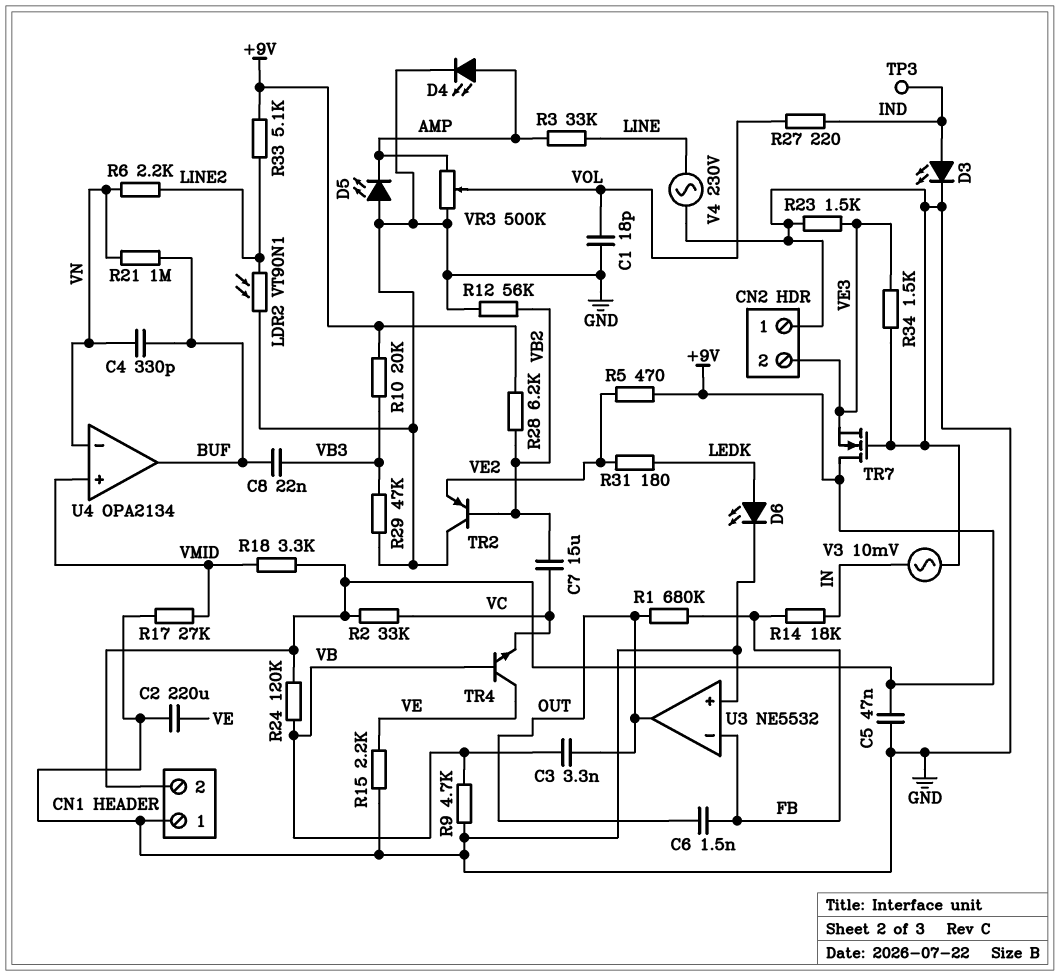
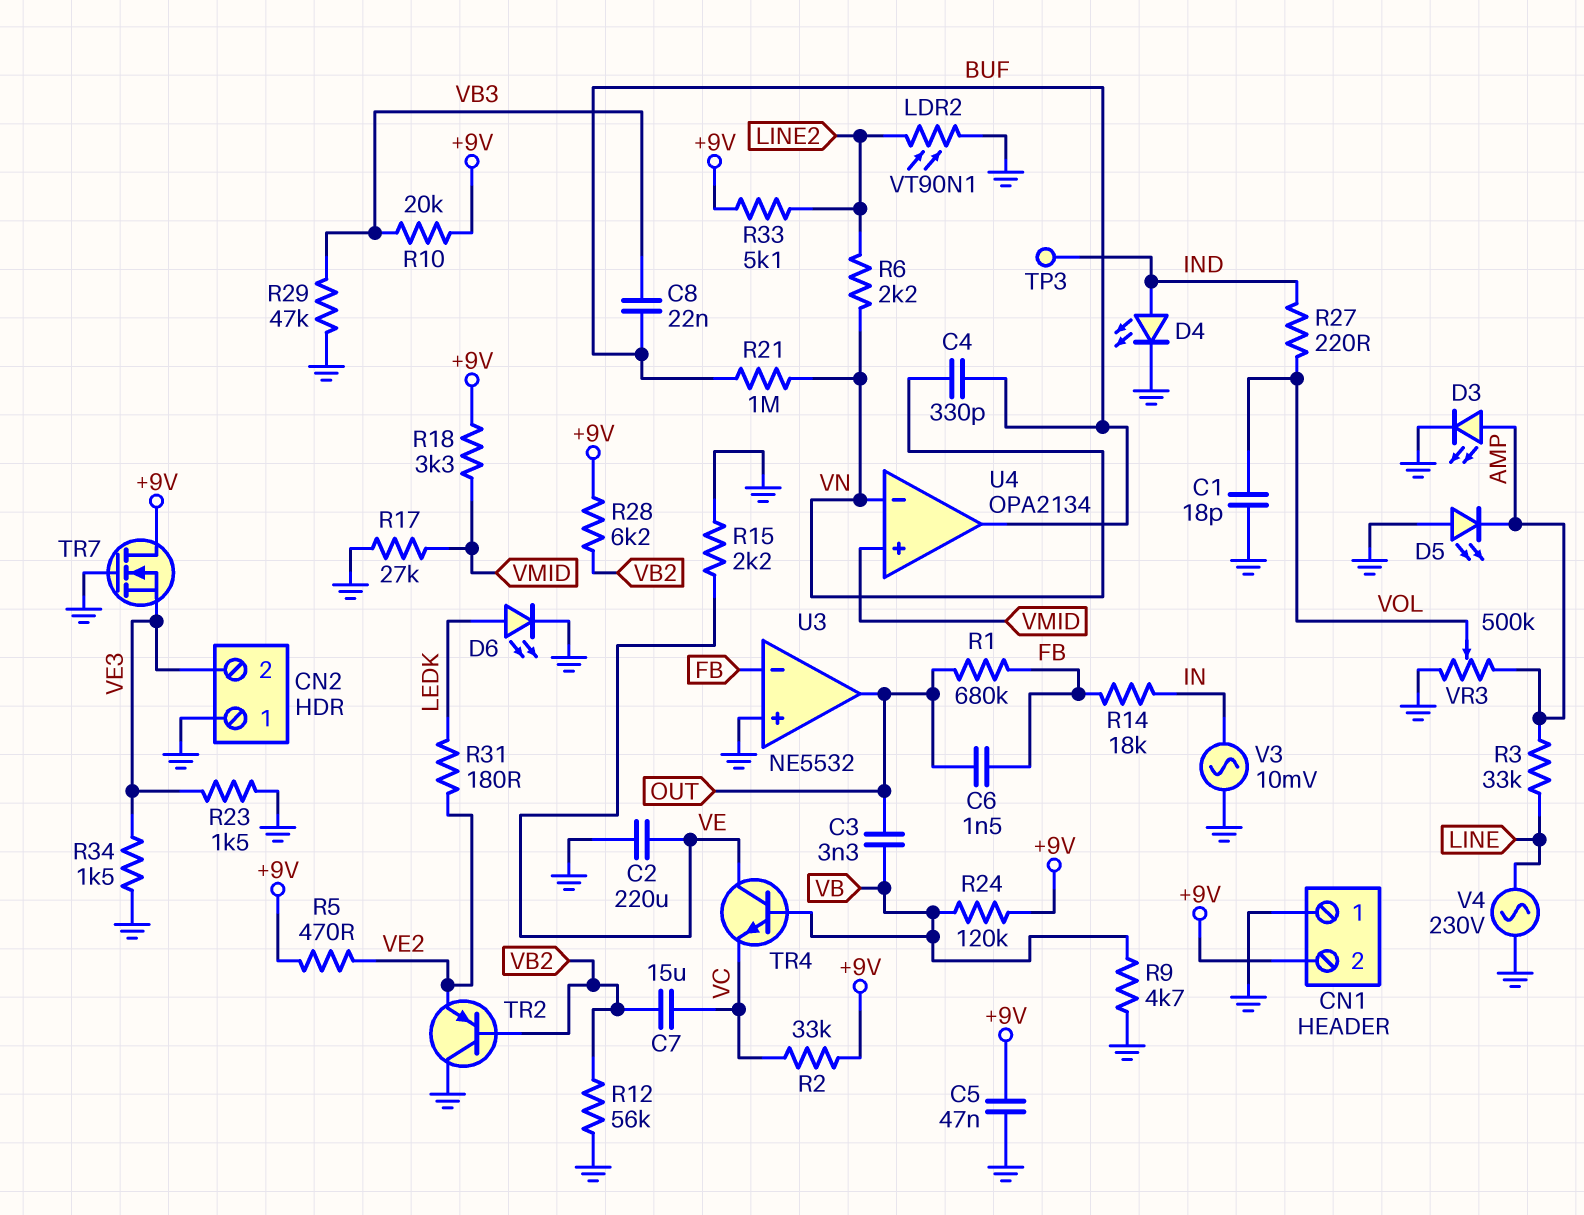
D3: LED (A IND, K GND) -> LED (A AMP, K GND)
D4: LED (A AMP, K GND) -> LED (A IND, K GND)

